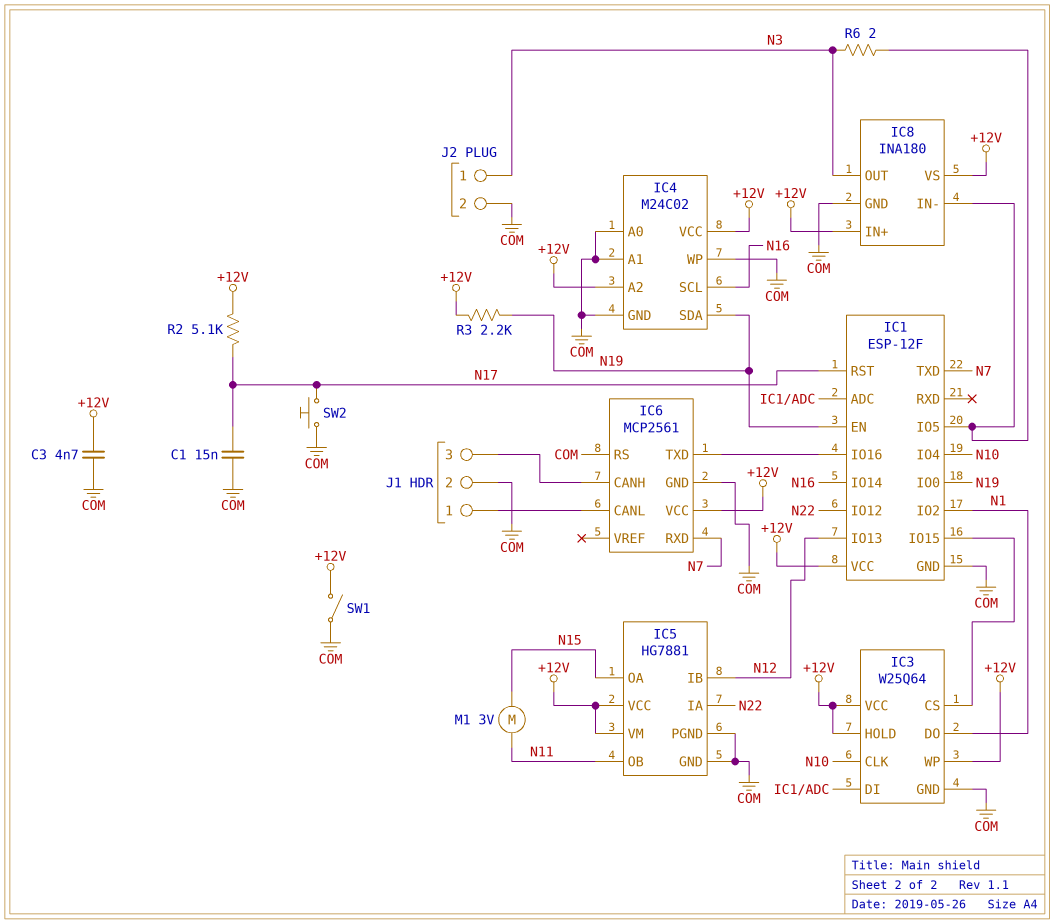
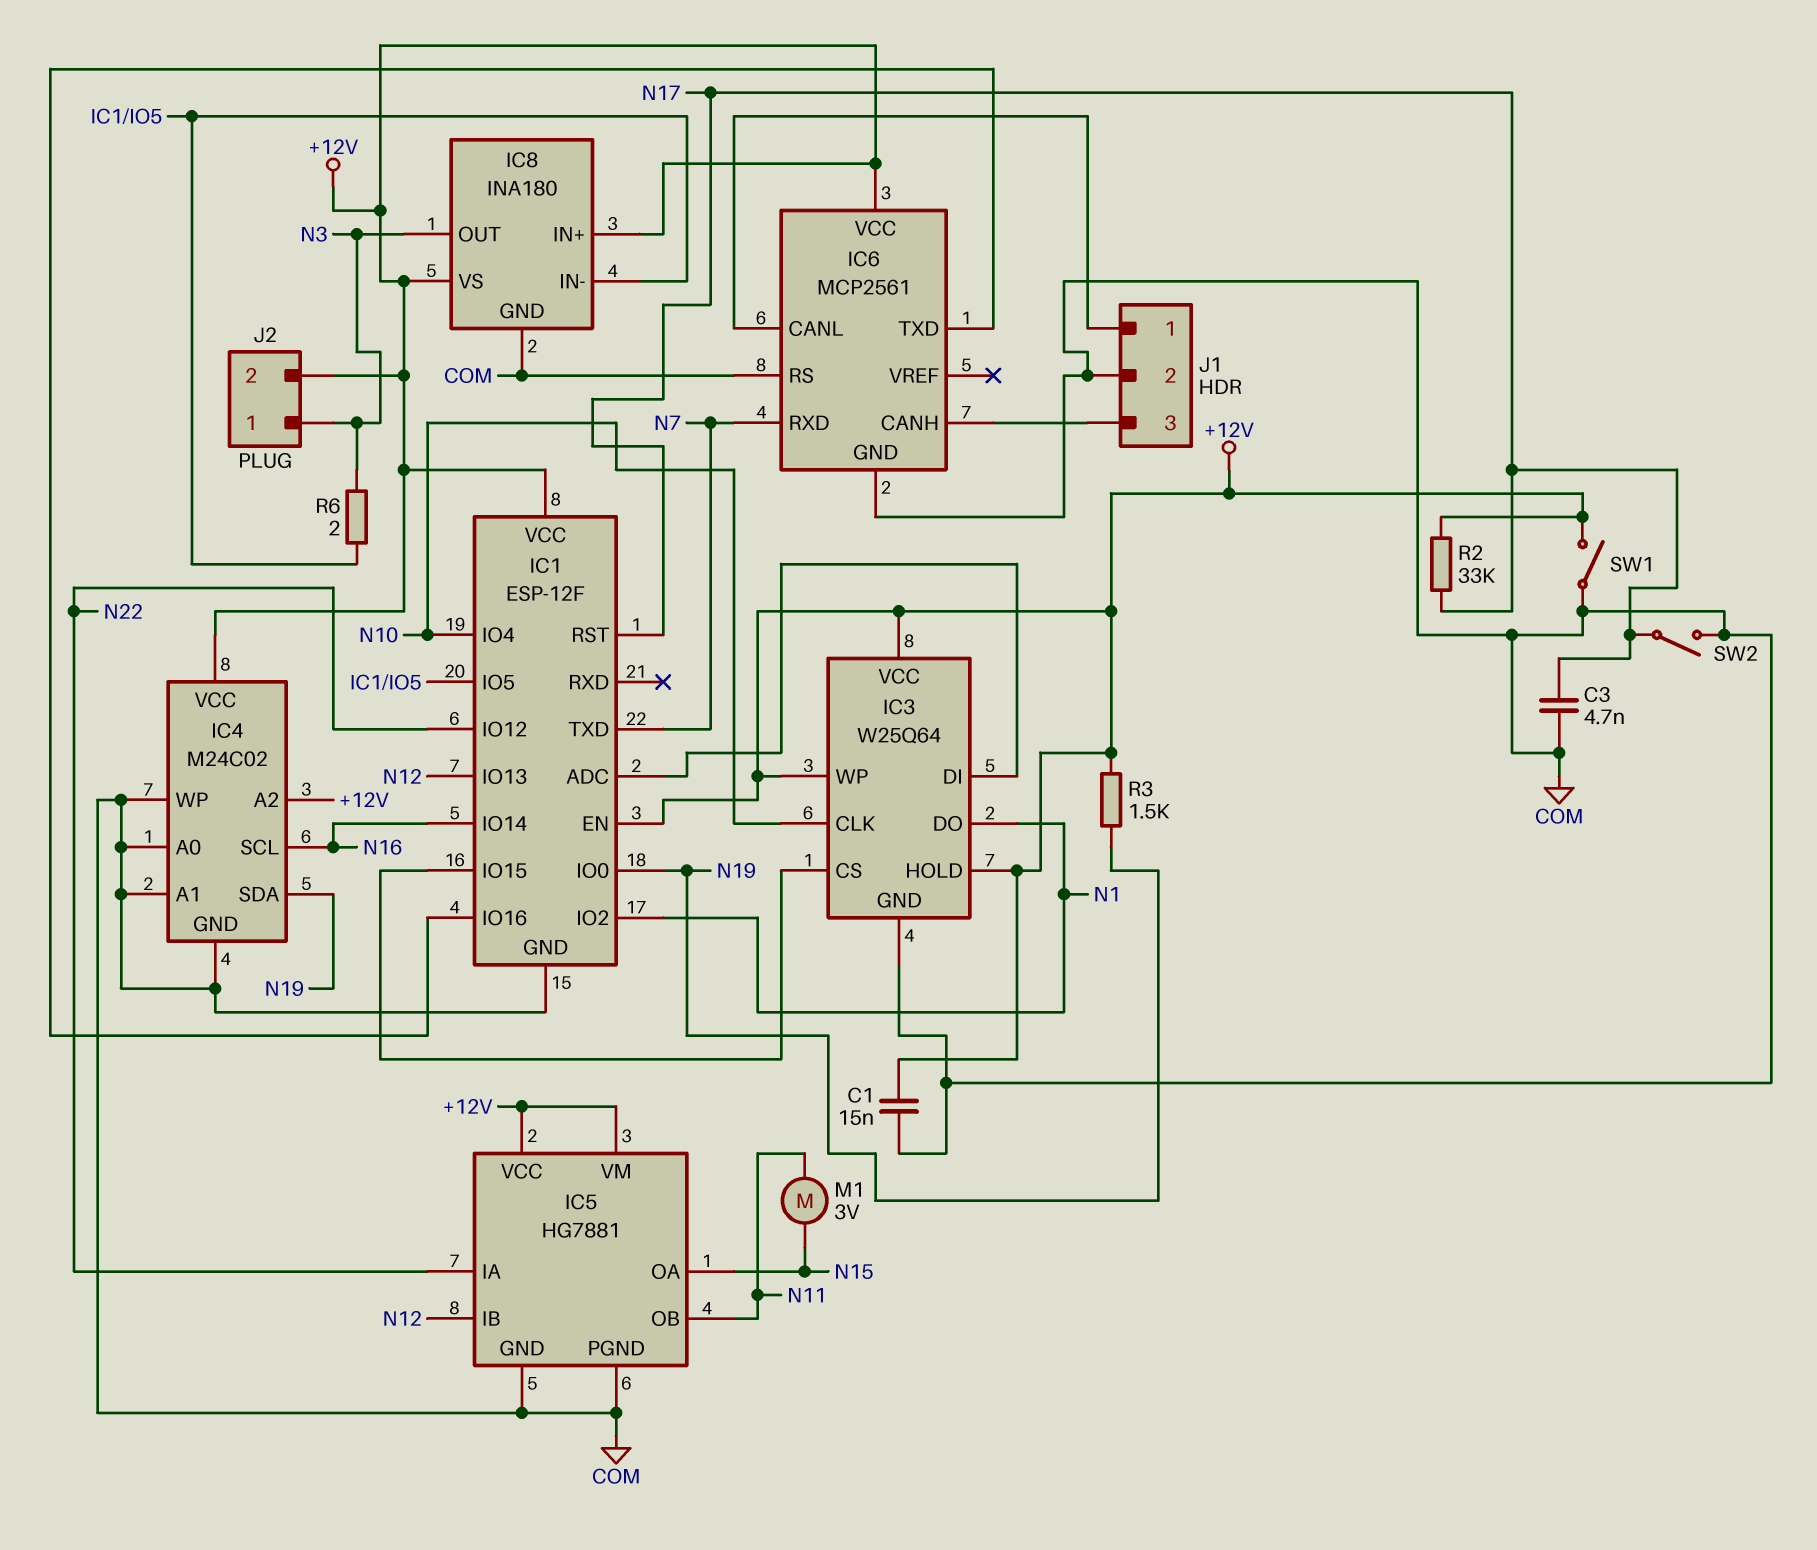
C1: 15nF (COM, N17) -> 15nF (+12V, COM)
C3: 4.7nF (+12V, COM) -> 4.7nF (COM, N17)
IC1 pin EN: N19 -> +12V
J2 pin 2: COM -> +12V
R2: 5.1k (+12V, N17) -> 33k (+12V, N17)
R3: 2.2k (+12V, N19) -> 1.5k (+12V, N19)
SW2: button (COM, N17) -> switch (COM, N17)

